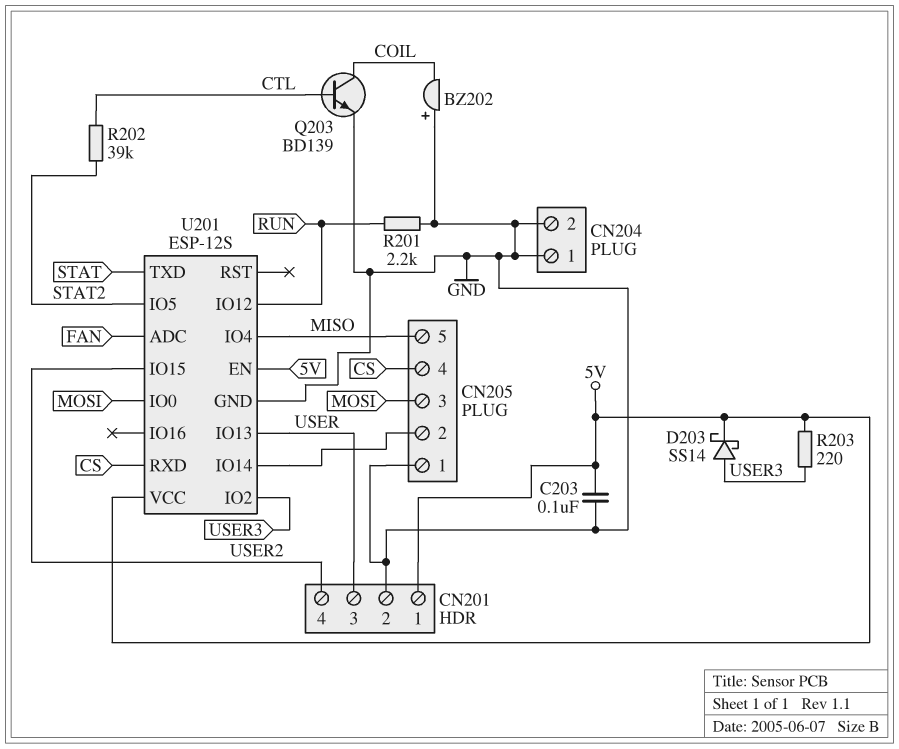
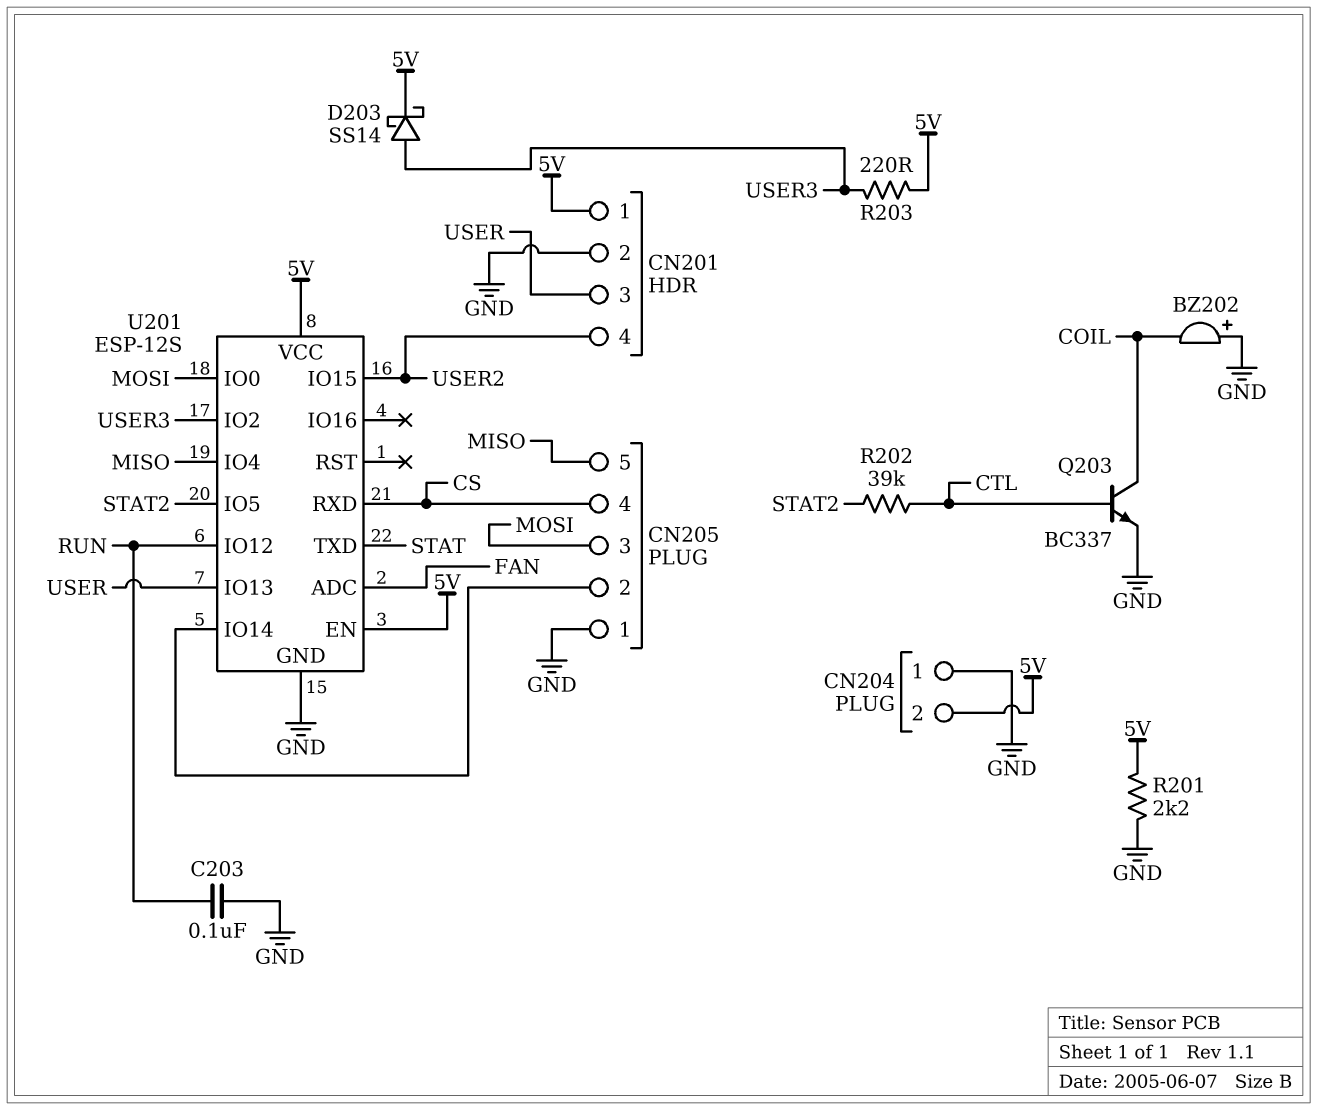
C203: 100nF (5V, GND) -> 100nF (GND, RUN)
CN204 pin 2: GND -> 5V
Q203: NPN BD139 (B CTL, C COIL, E GND) -> NPN BC337 (B CTL, C COIL, E GND)
R201: 2.2k (GND, RUN) -> 2.2k (5V, GND)

